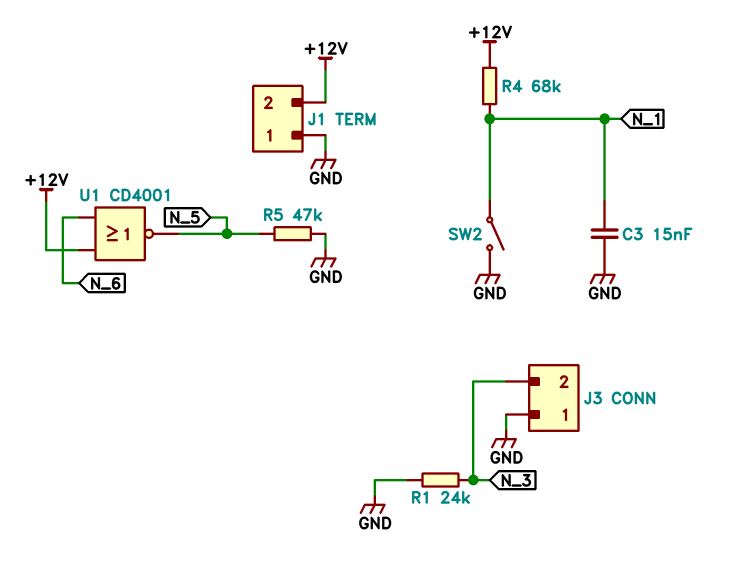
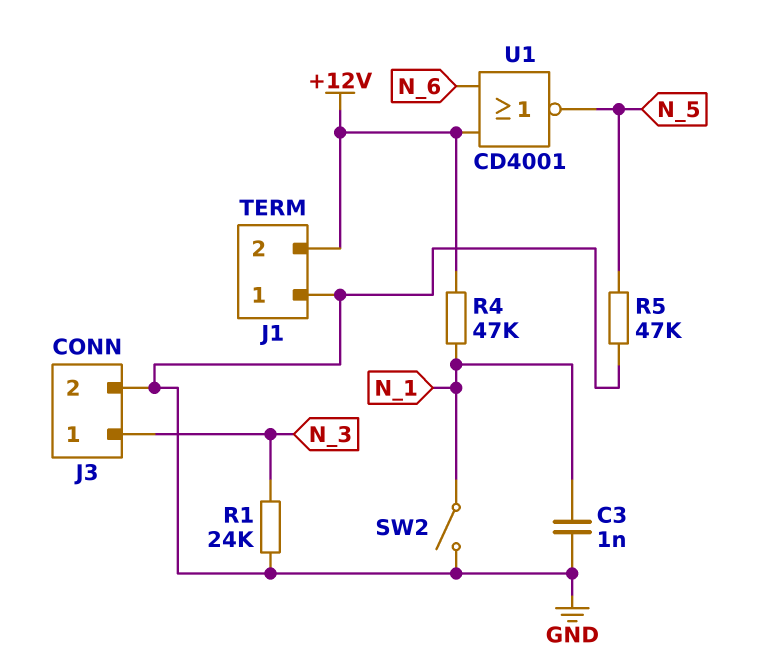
C3: 15nF (GND, N_1) -> 1nF (GND, N_1)
J3 pin 1: GND -> N_3
J3 pin 2: N_3 -> GND
R4: 68k (+12V, N_1) -> 47k (+12V, N_1)

